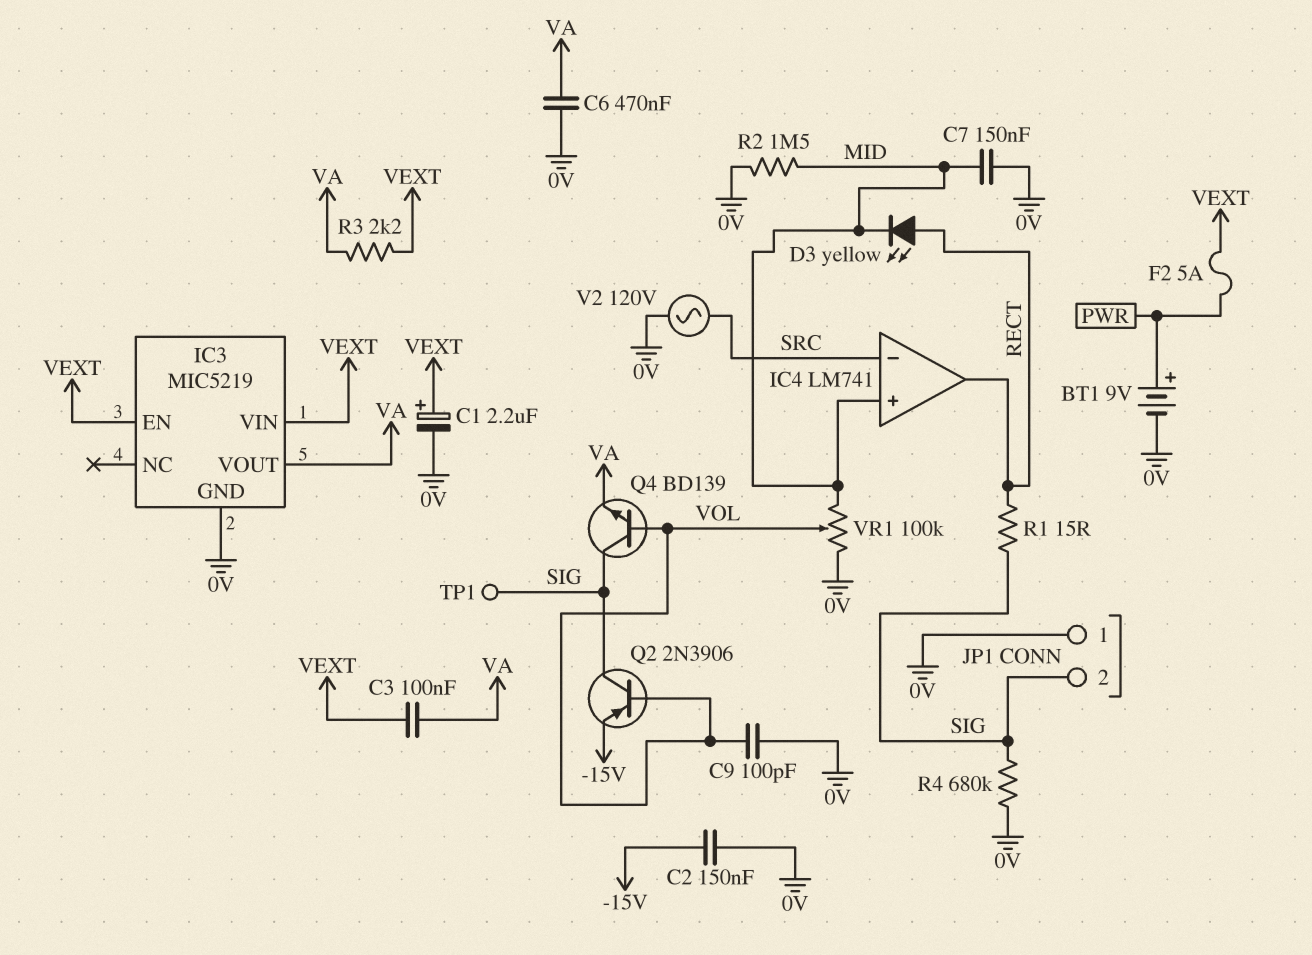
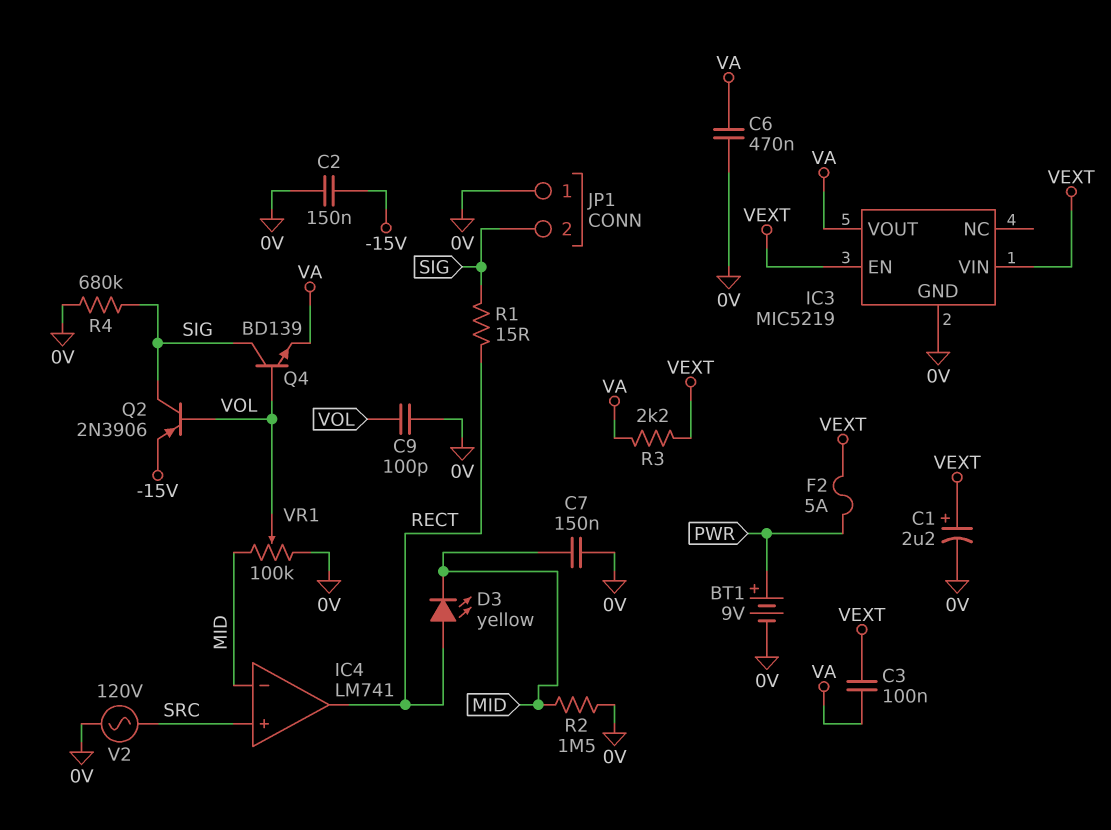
IC4 pin in+: MID -> SRC
IC4 pin in-: SRC -> MID
TP1: test point (SIG) -> none

